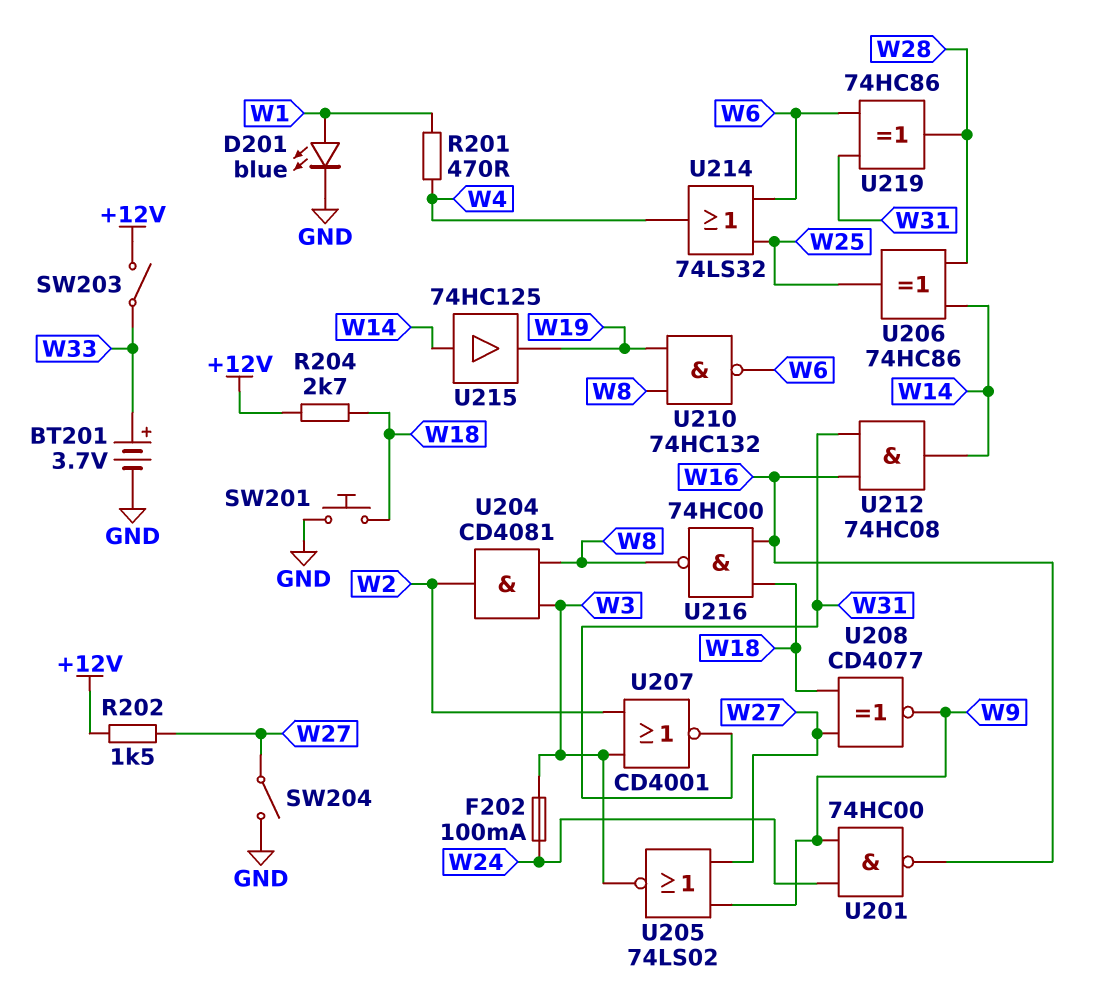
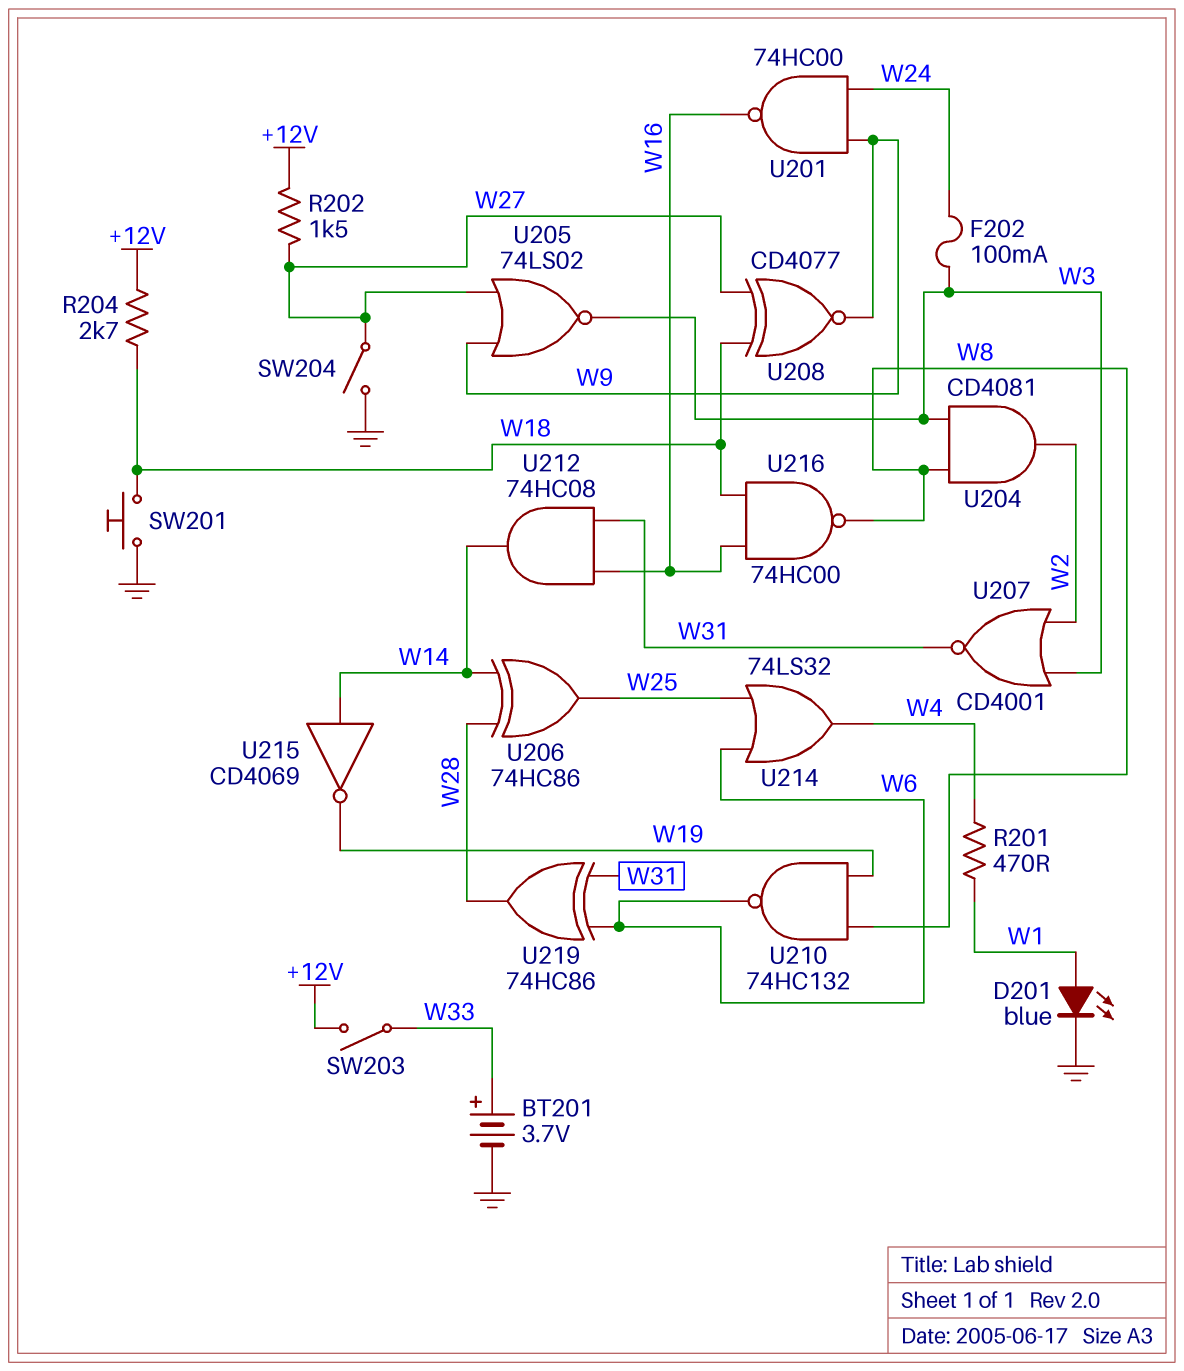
U215: buffer 74HC125 (in W14, out W19) -> NOT CD4069 (in W14, out W19)

